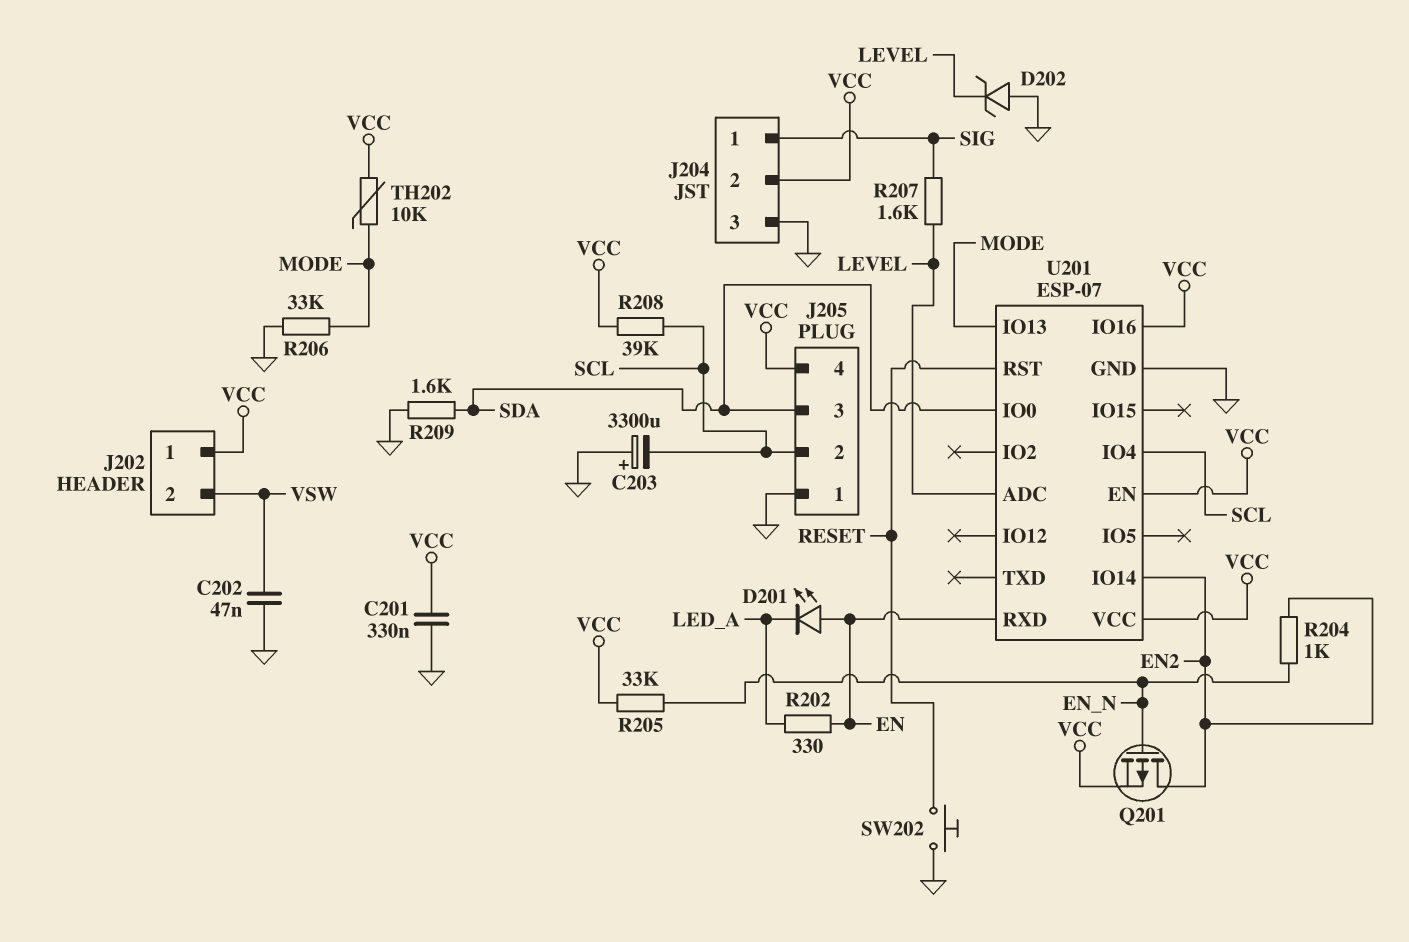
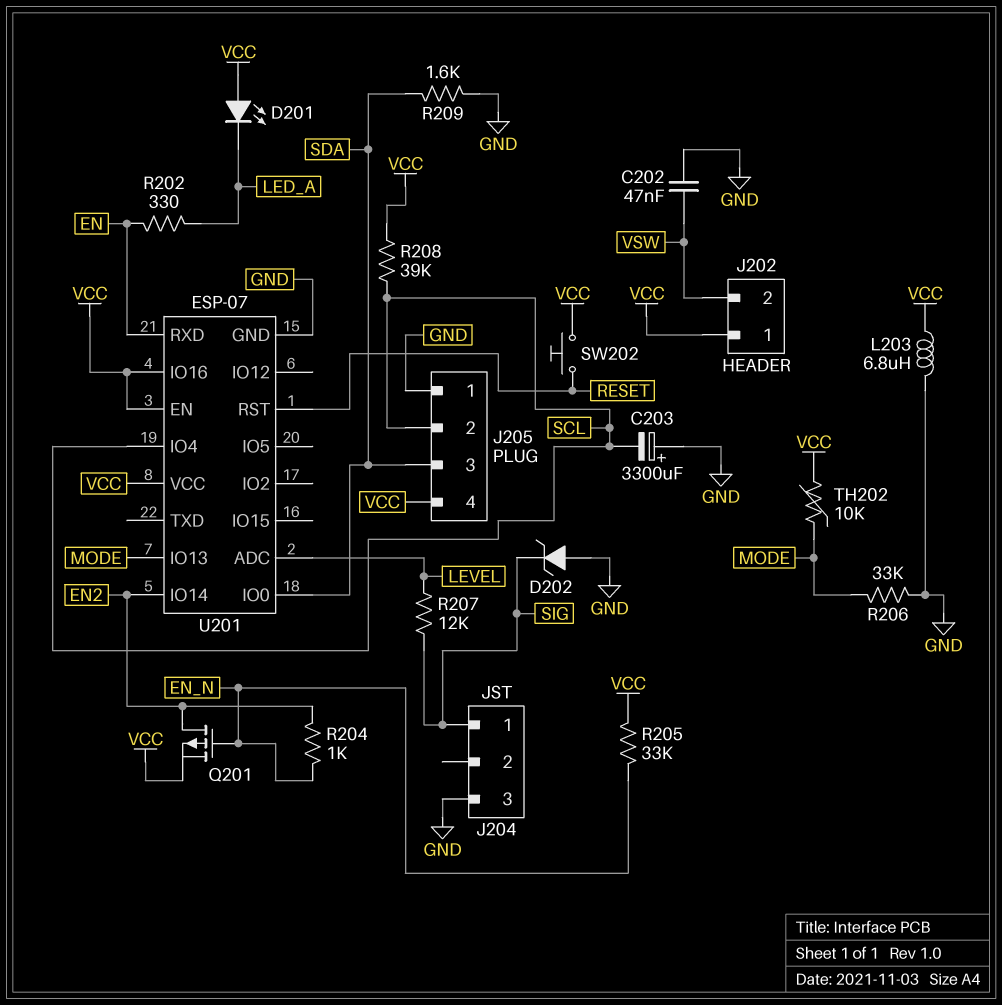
C201: 330nF (GND, VCC) -> none
D201: LED (A EN, K LED_A) -> LED (A VCC, K LED_A)
D202: zener (A GND, K LEVEL) -> zener (A GND, K SIG)
J204 pin 2: VCC -> none
L203: none -> 6.8uH (GND, VCC)
R207: 1.6k (LEVEL, SIG) -> 12k (LEVEL, SIG)
SW202: button (GND, RESET) -> button (RESET, VCC)

